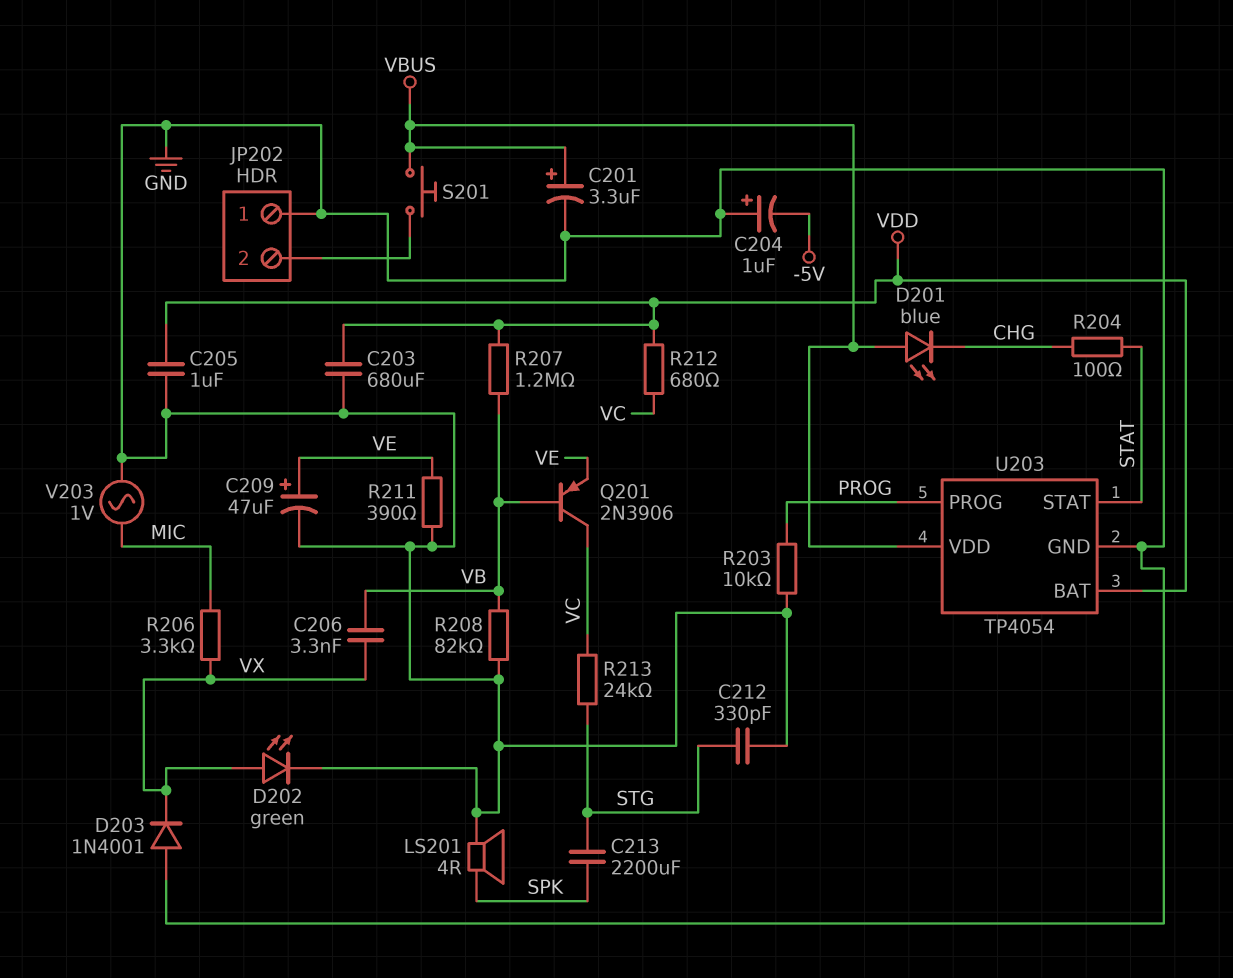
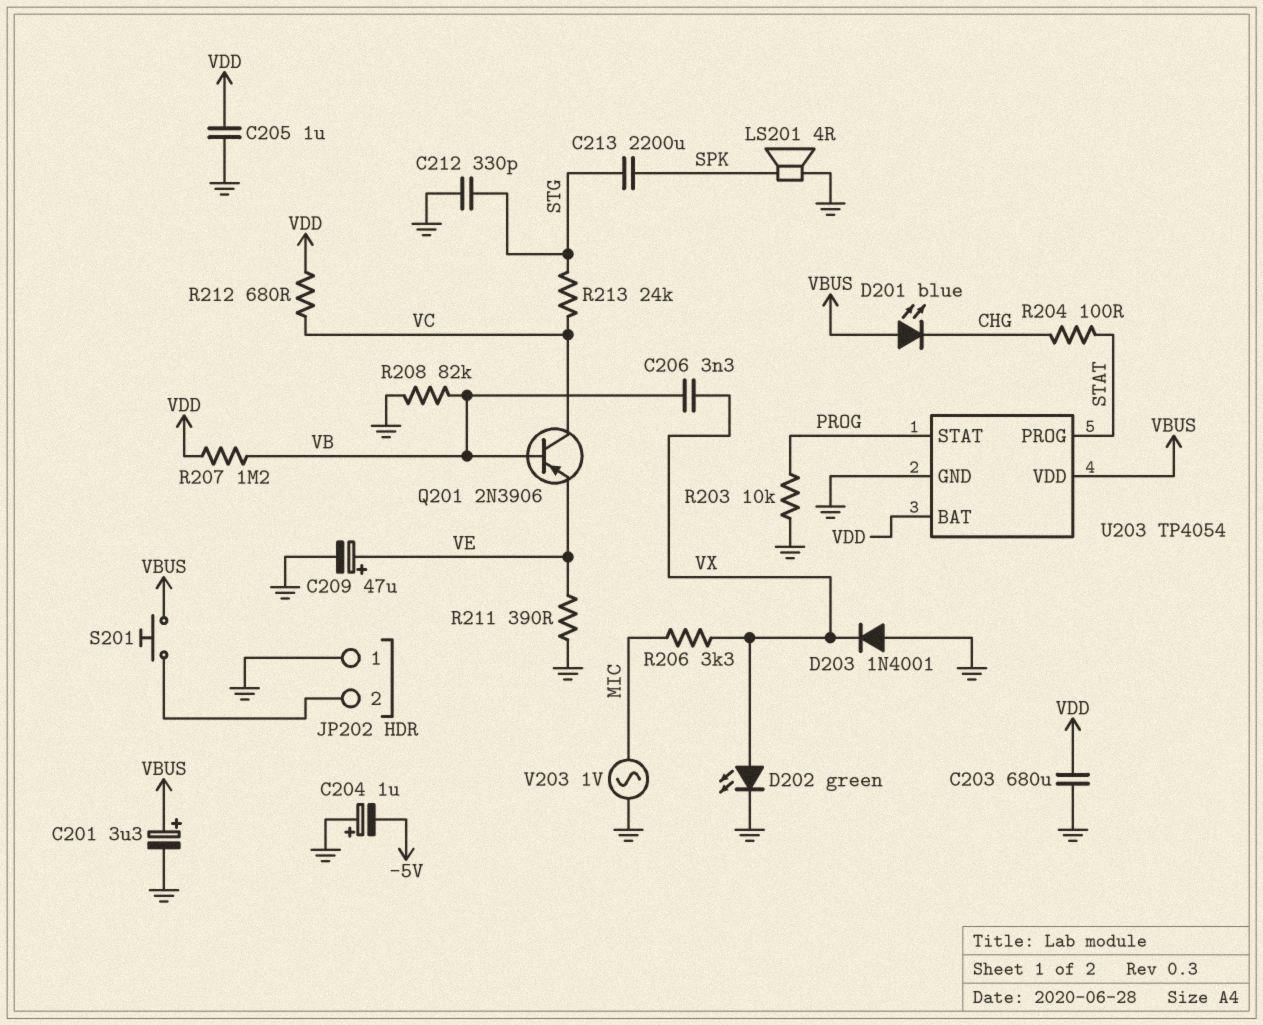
U203 pin PROG: PROG -> STAT
U203 pin STAT: STAT -> PROG

